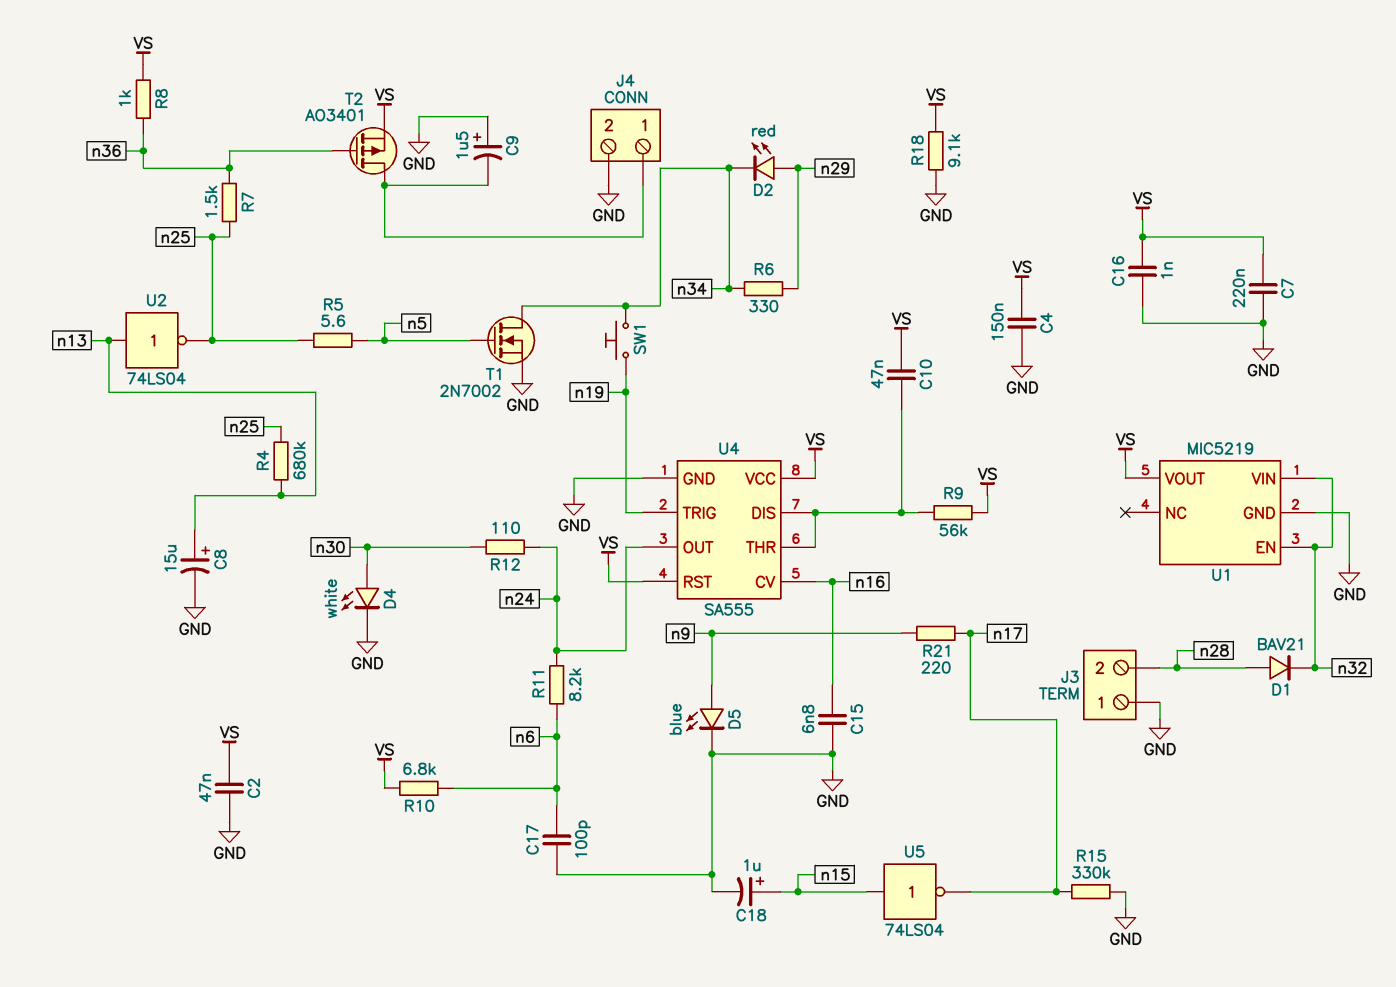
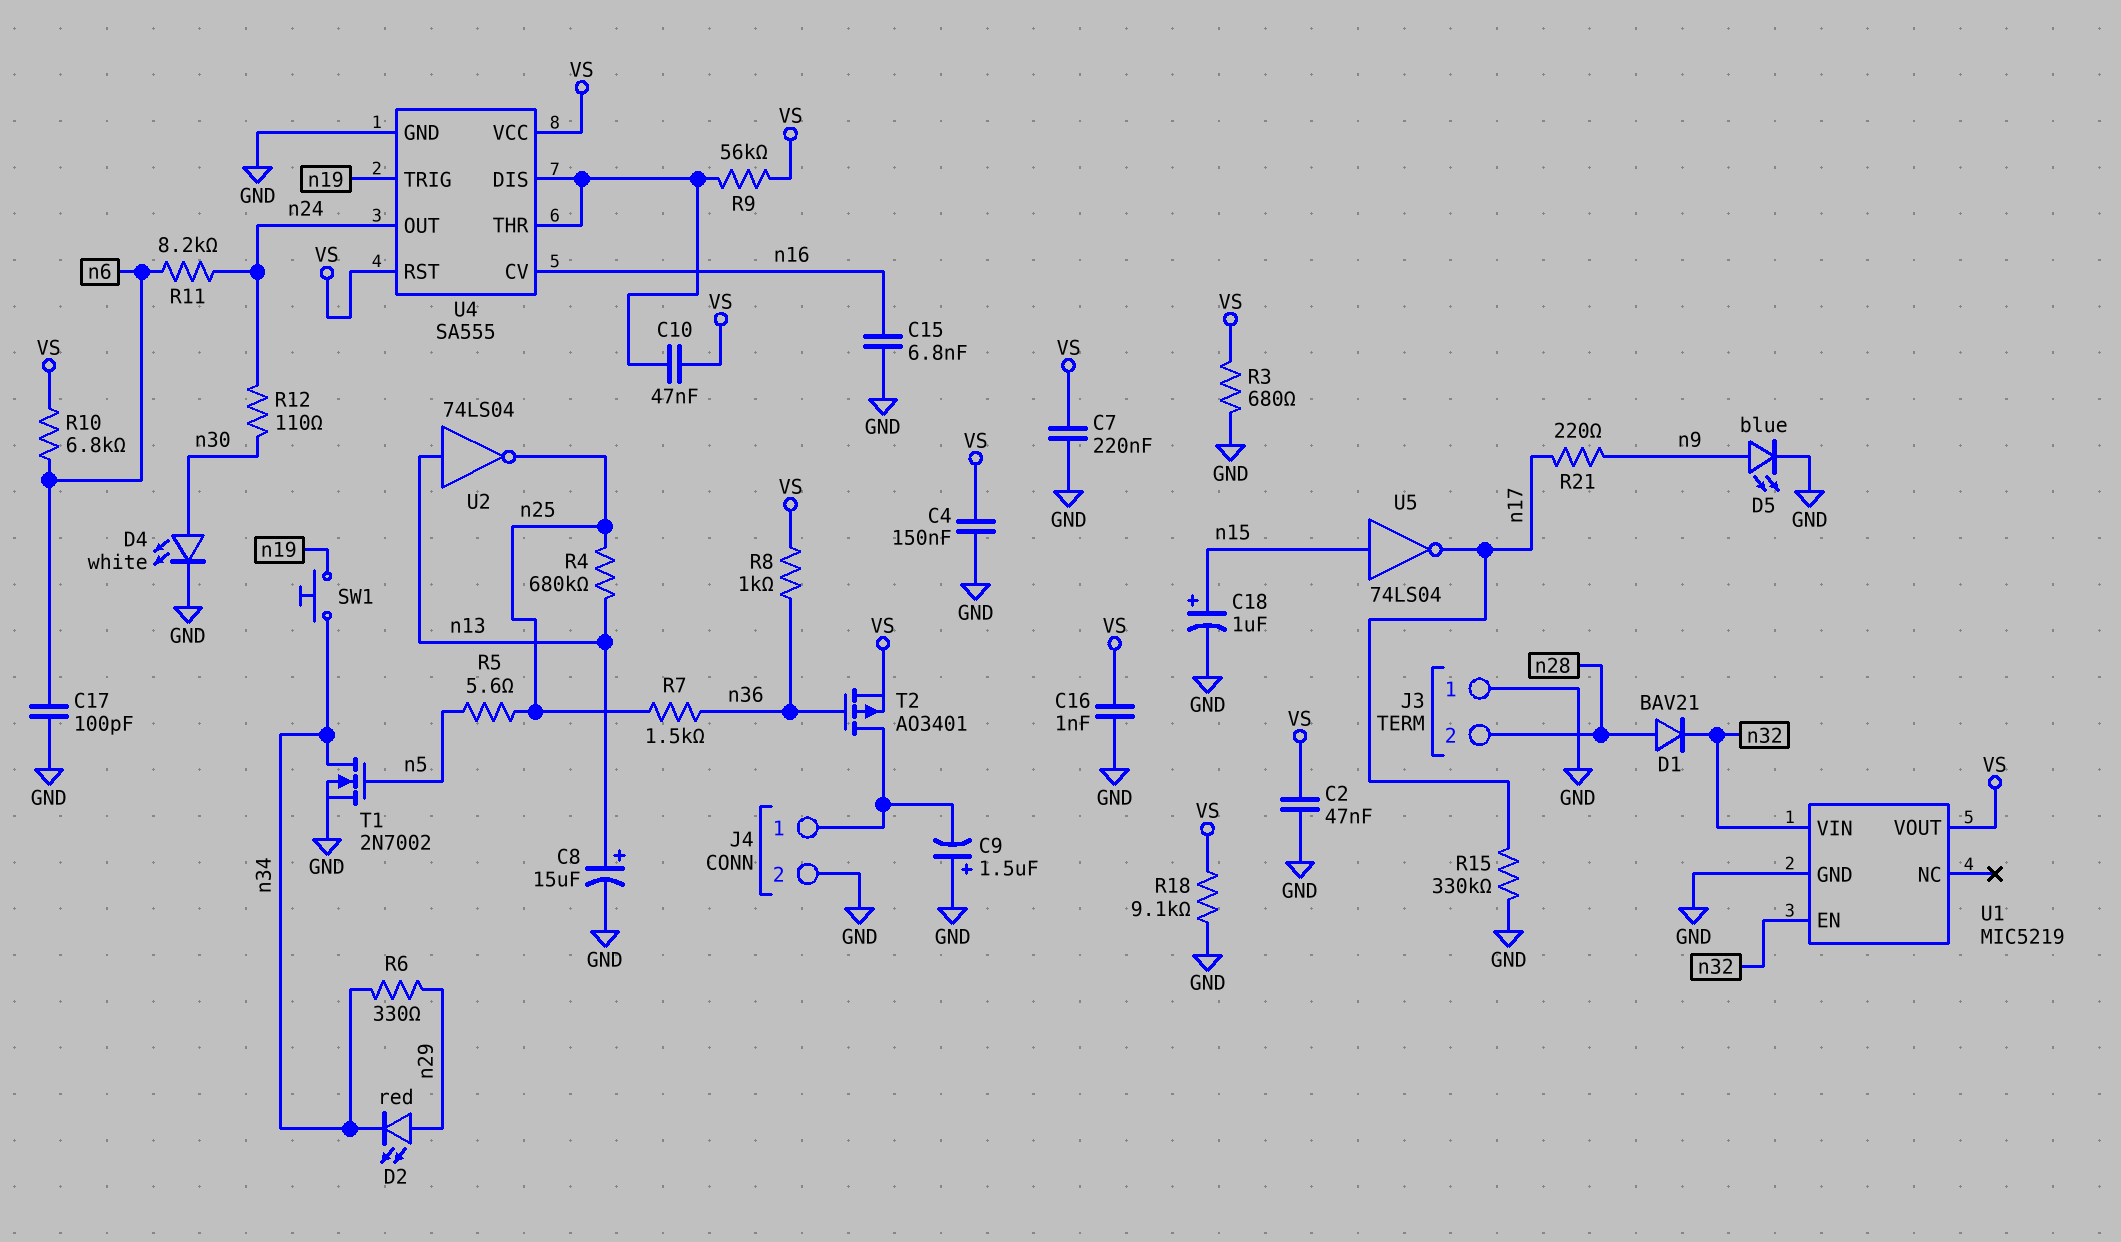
R3: none -> 680 (GND, VS)

